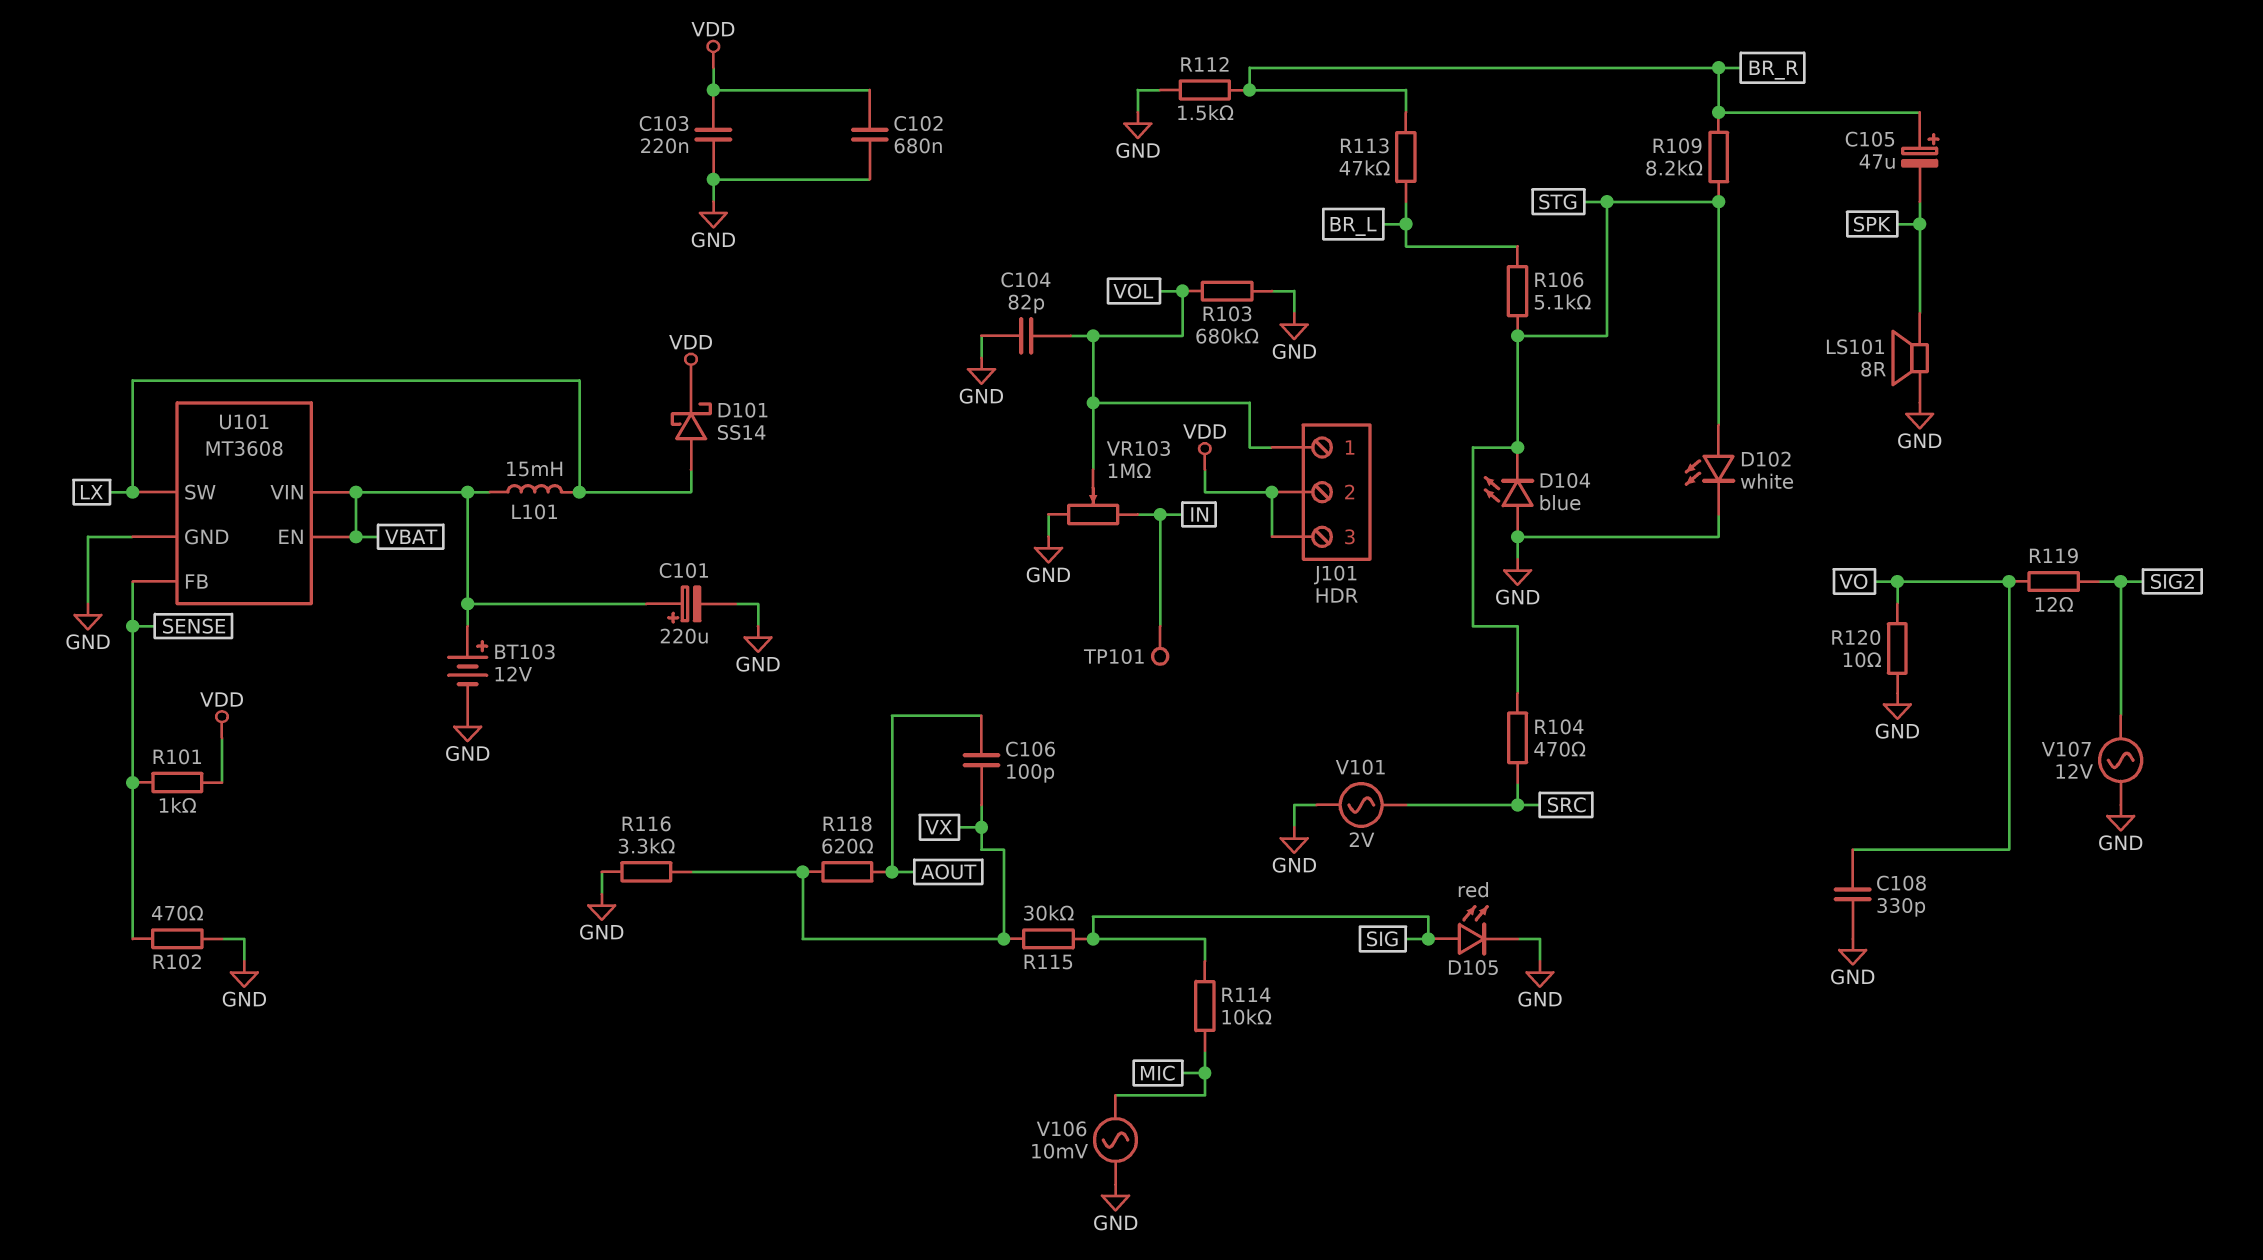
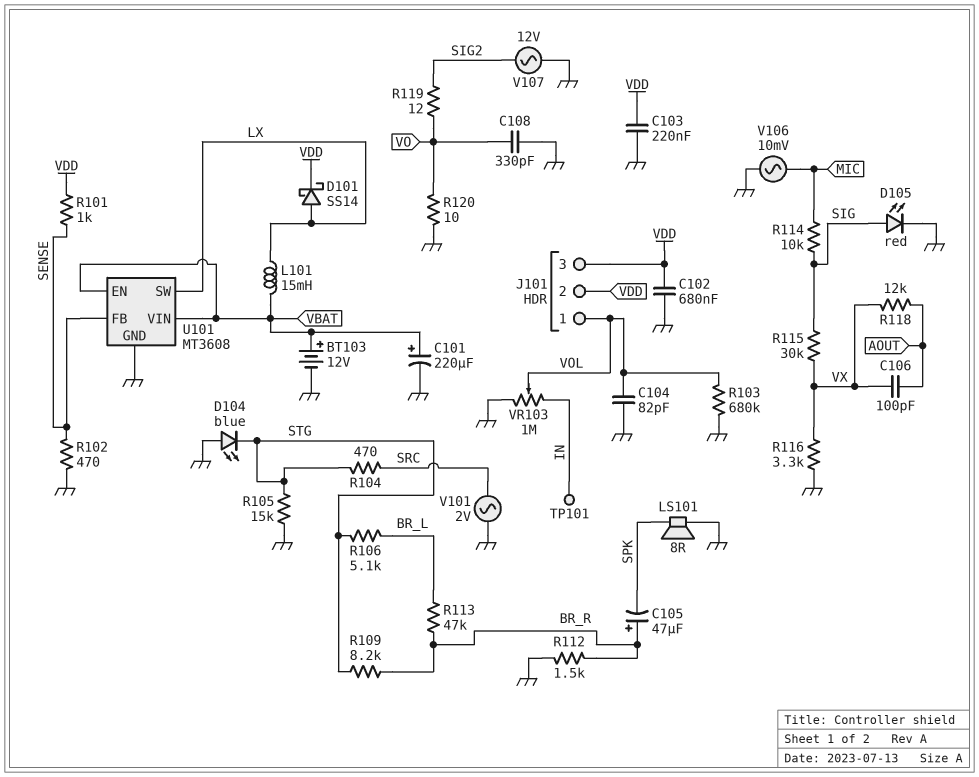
D102: LED white (A STG, K GND) -> none
R105: none -> 15k (GND, STG)
R118: 620 (AOUT, VX) -> 12k (AOUT, VX)

